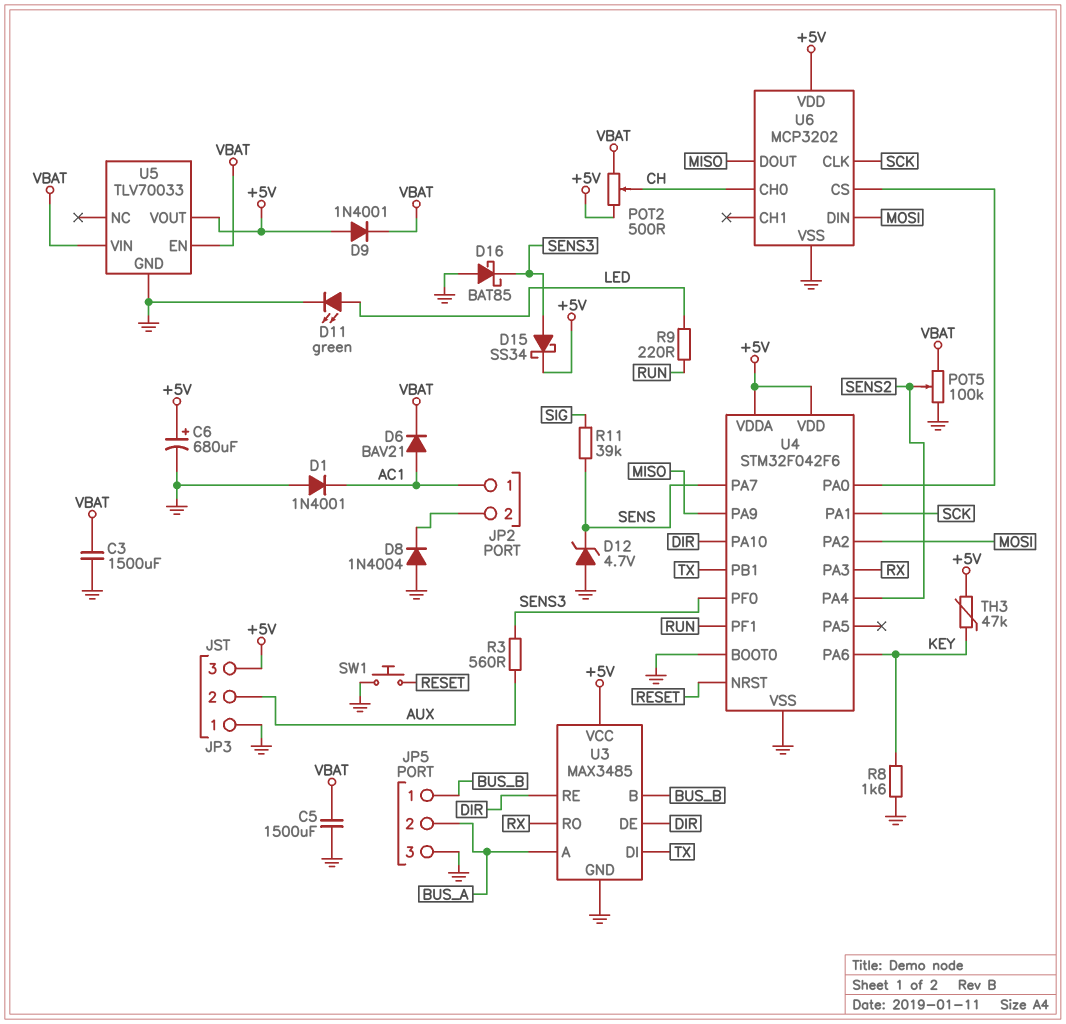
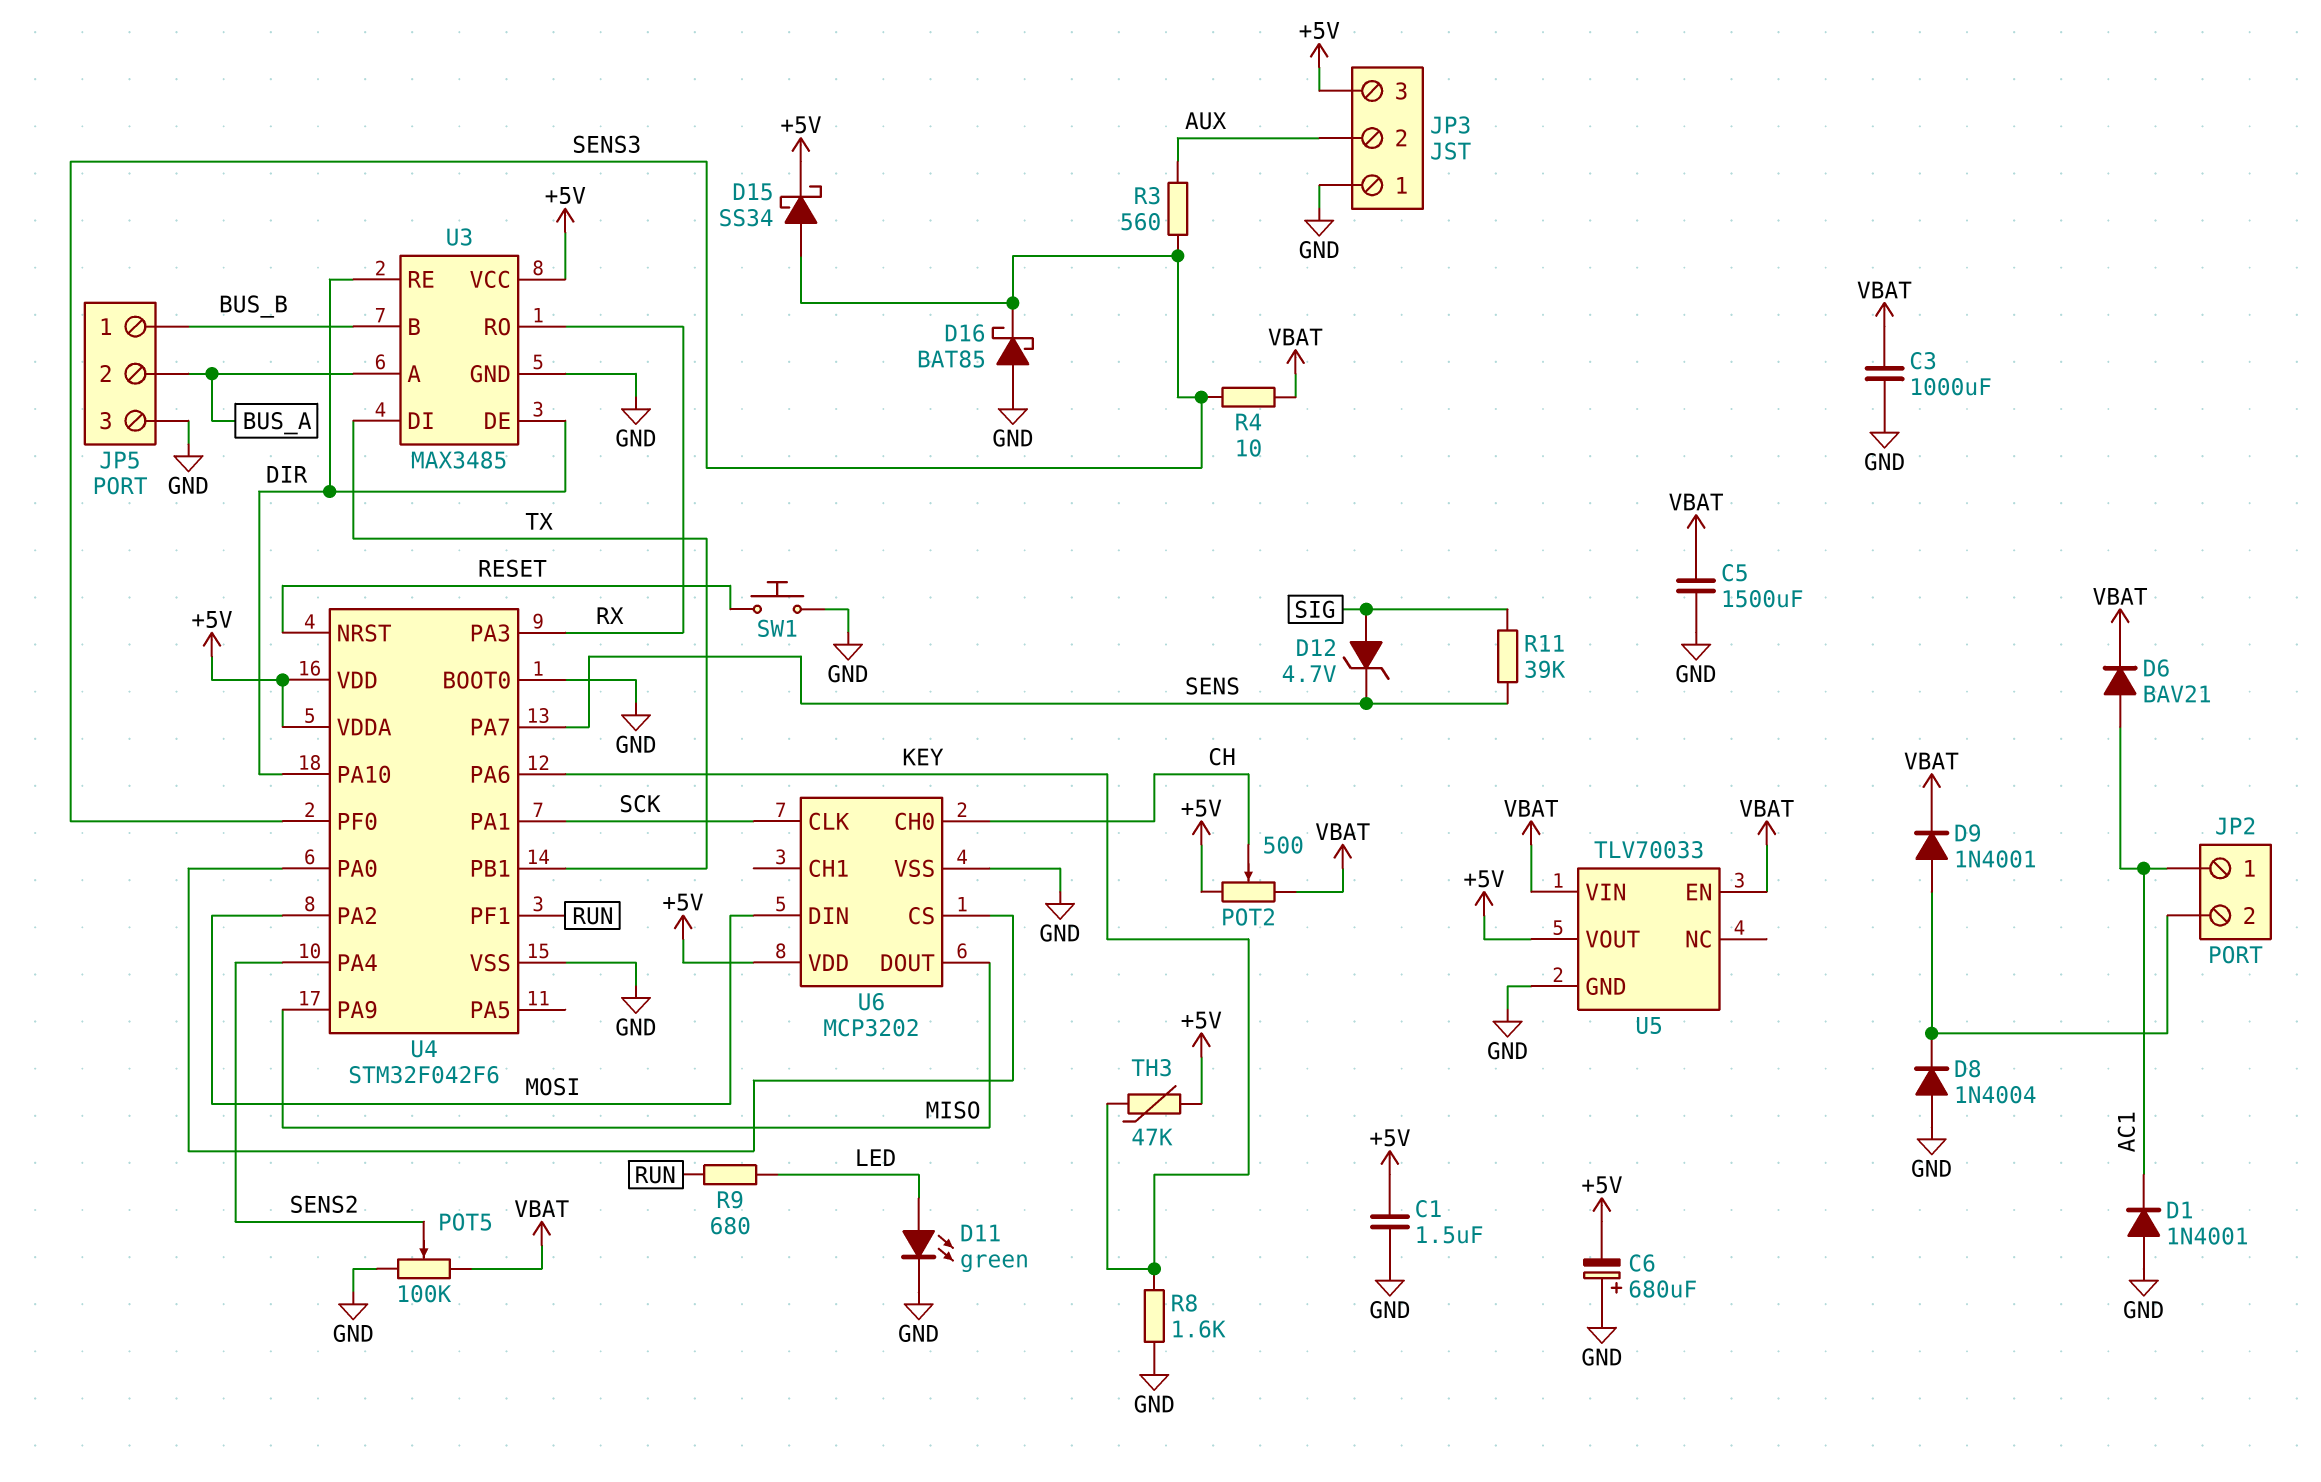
C1: none -> 1.5uF (+5V, GND)
C3: 1500uF (GND, VBAT) -> 1000uF (GND, VBAT)
C6: 680uF (plus +5V, minus GND) -> 680uF (plus GND, minus +5V)
D9: diode 1N4001 (A +5V, K VBAT) -> diode 1N4001 (A JP2/2, K VBAT)
D12: zener 4.7V (A GND, K SENS) -> zener 4.7V (A SIG, K SENS)
R4: none -> 10 (SENS3, VBAT)
R9: 220 (LED, RUN) -> 680 (LED, RUN)

